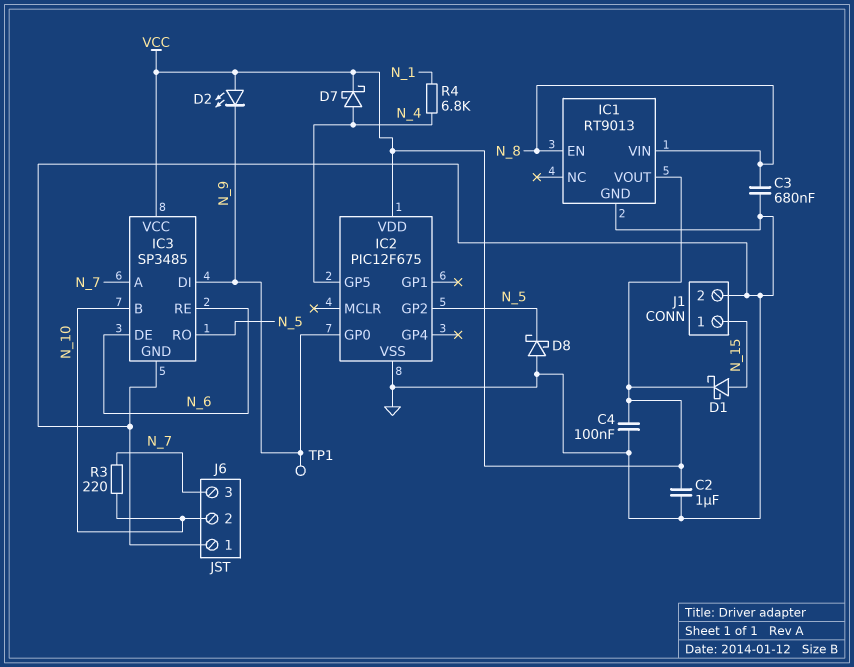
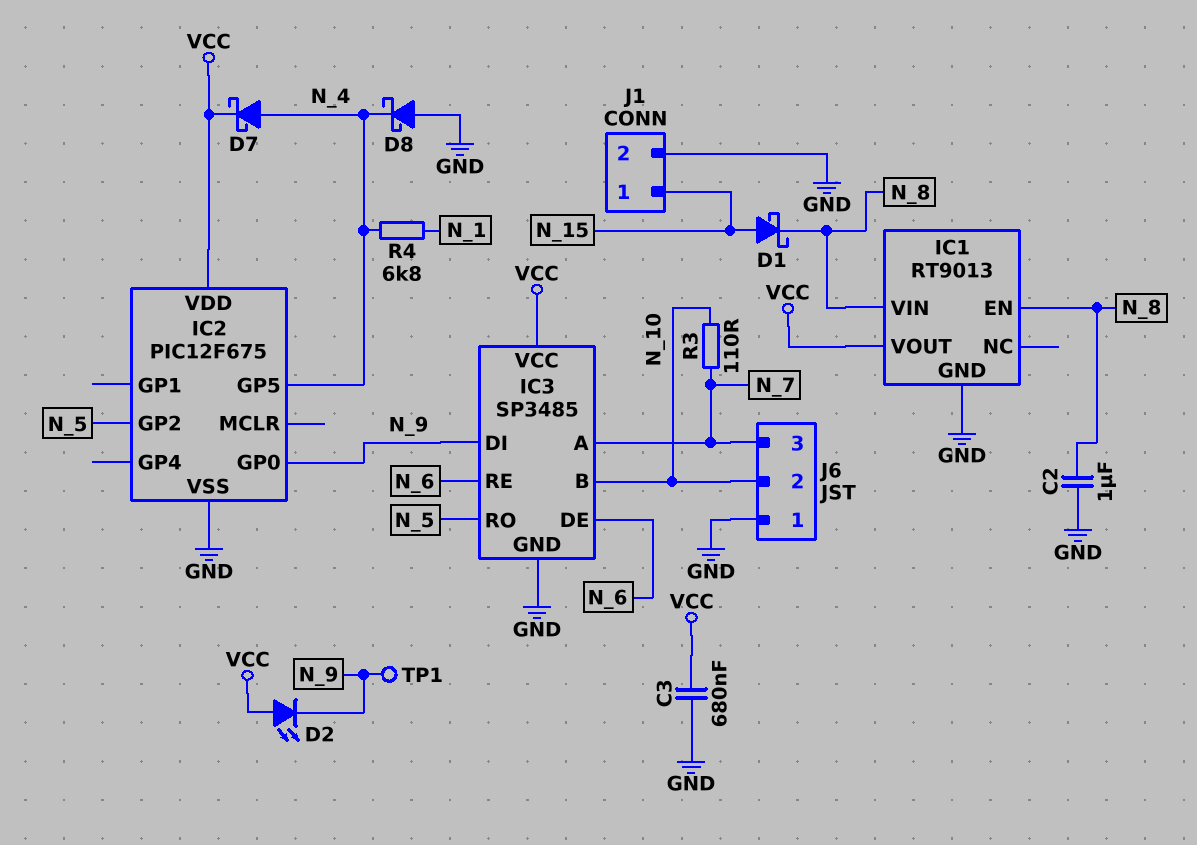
C2: 1uF (GND, VCC) -> 1uF (GND, N_8)
C3: 680nF (GND, N_8) -> 680nF (GND, VCC)
C4: 100nF (GND, VCC) -> none
D1: schottky (A N_15, K VCC) -> schottky (A N_15, K N_8)
D8: schottky (A GND, K N_5) -> schottky (A GND, K N_4)
R3: 220 (N_7, N_10) -> 110 (N_7, N_10)

